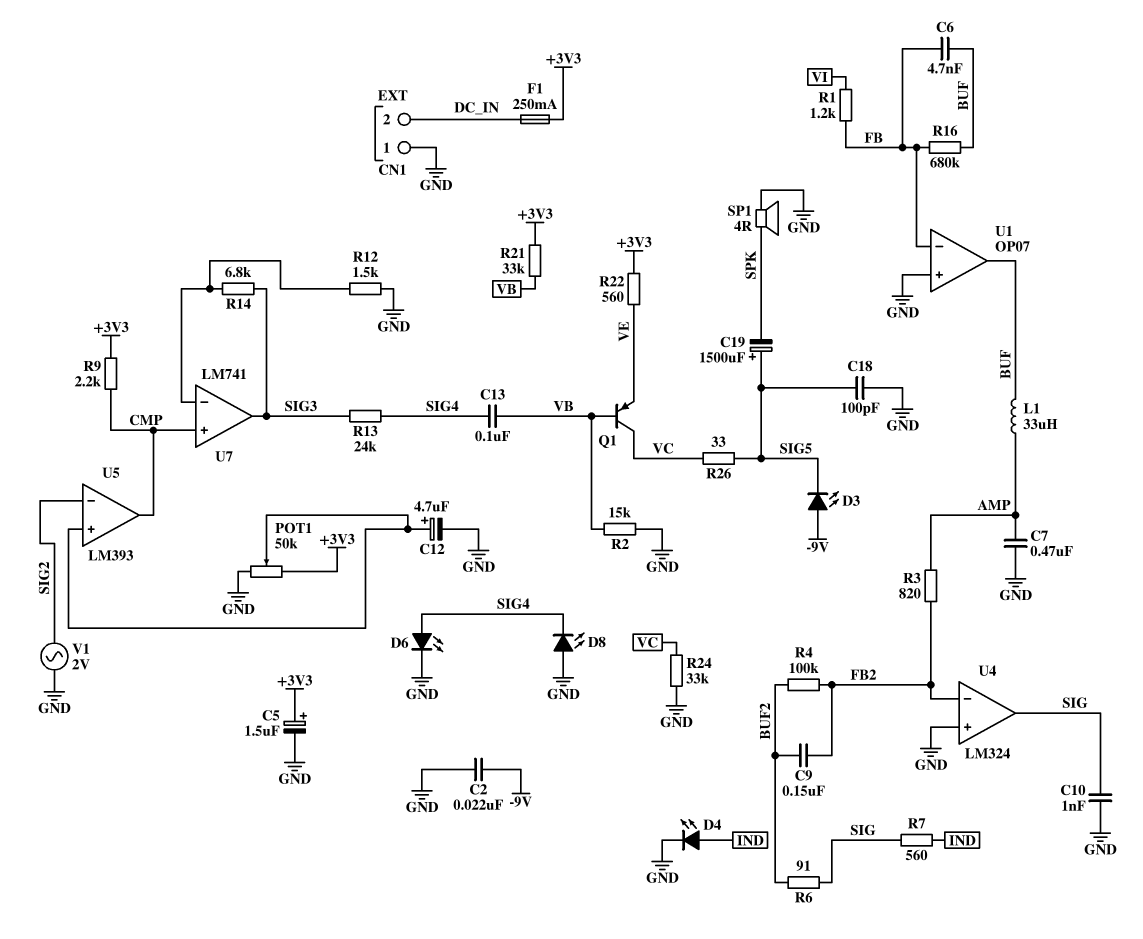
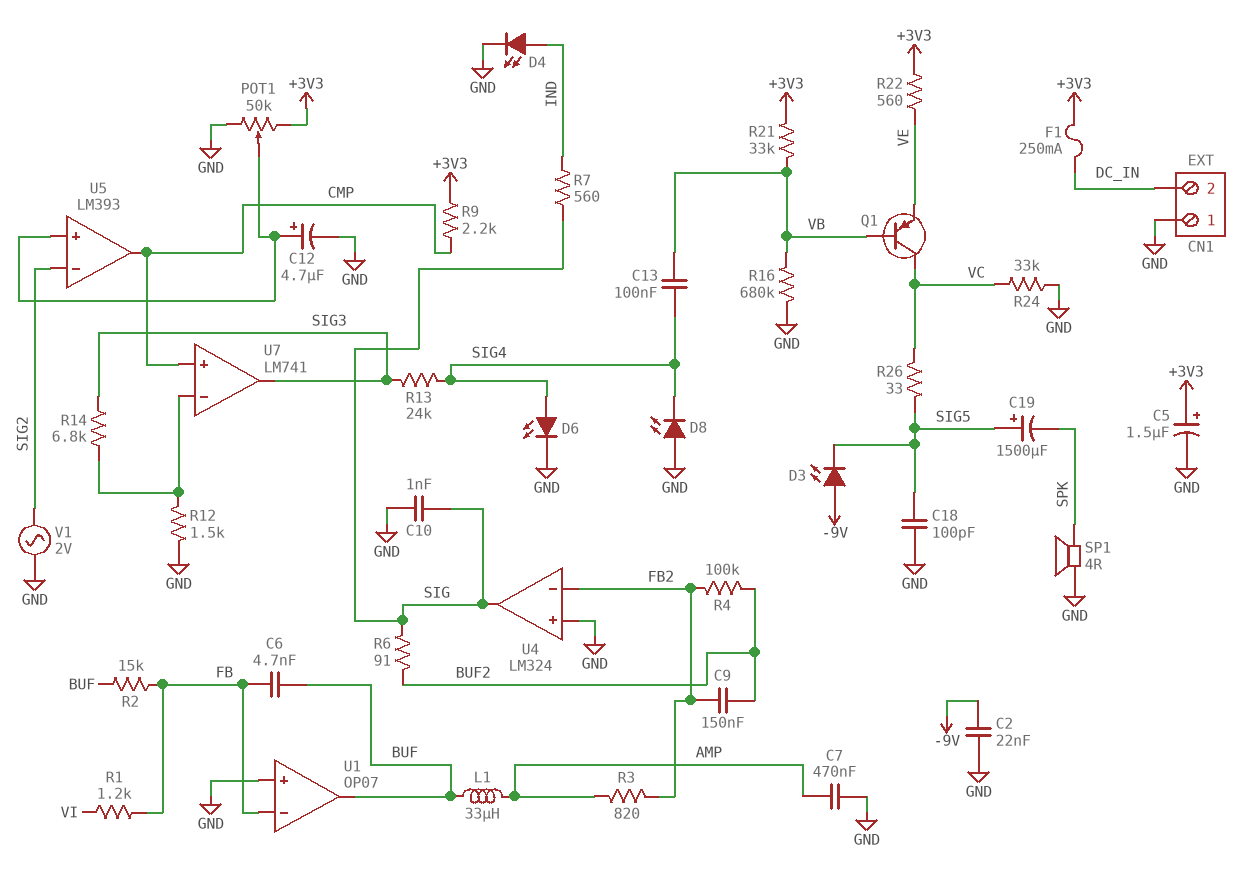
R2: 15k (GND, VB) -> 15k (BUF, FB)
R16: 680k (BUF, FB) -> 680k (GND, VB)

